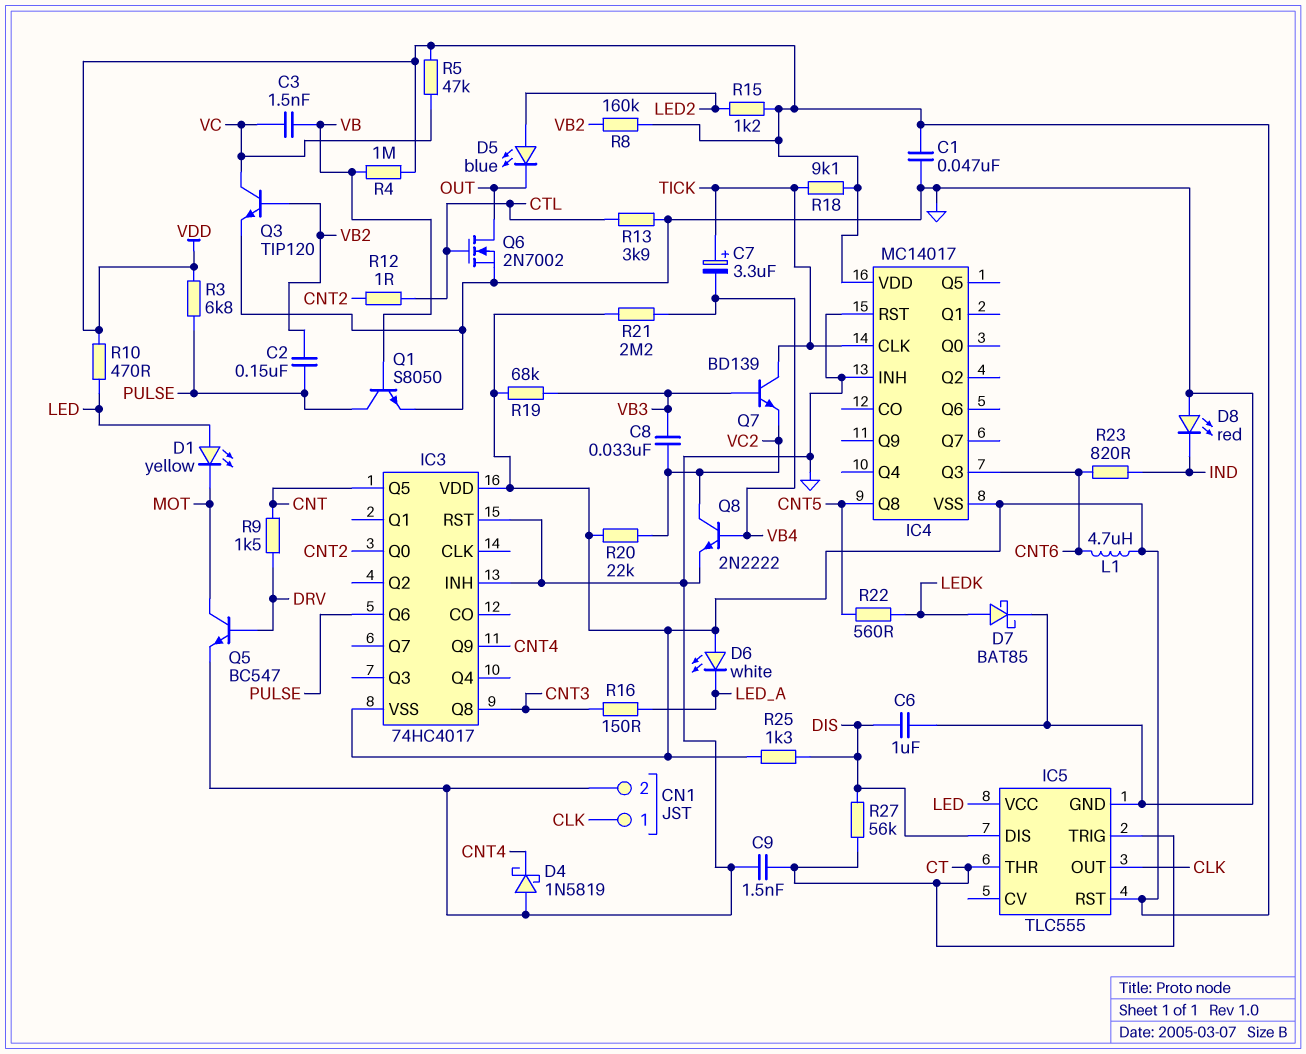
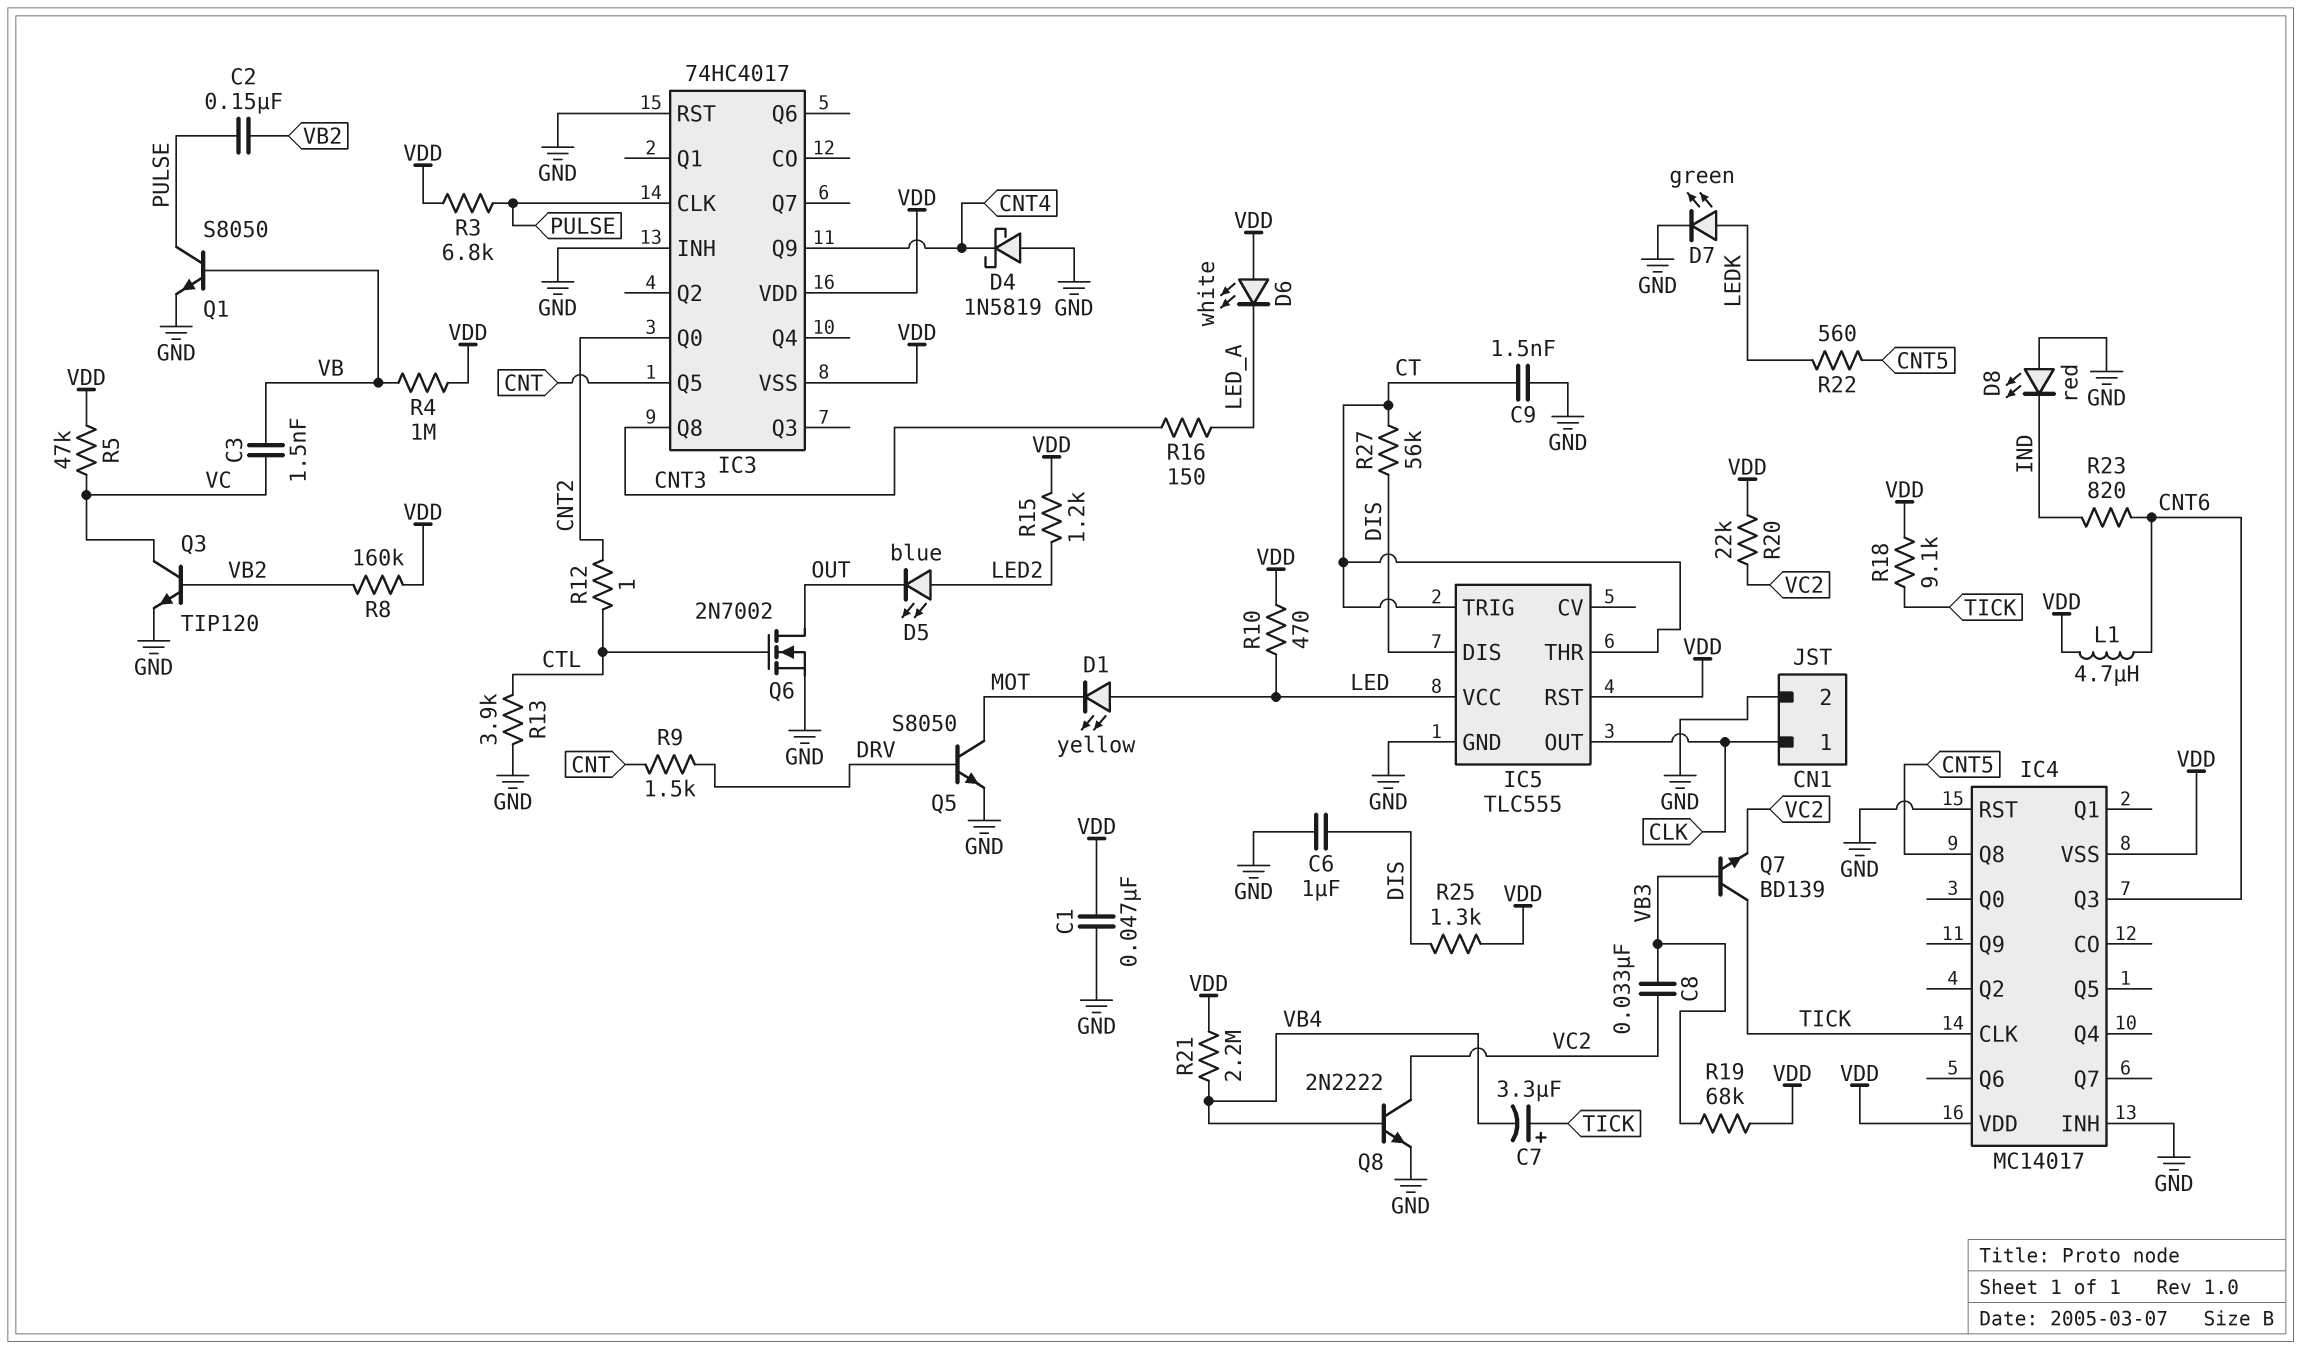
D7: schottky BAT85 (A LEDK, K GND) -> LED green (A LEDK, K GND)
IC3 pin CLK: none -> PULSE
IC3 pin Q6: PULSE -> none
Q5: NPN BC547 (B DRV, C MOT, E GND) -> NPN S8050 (B DRV, C MOT, E GND)

